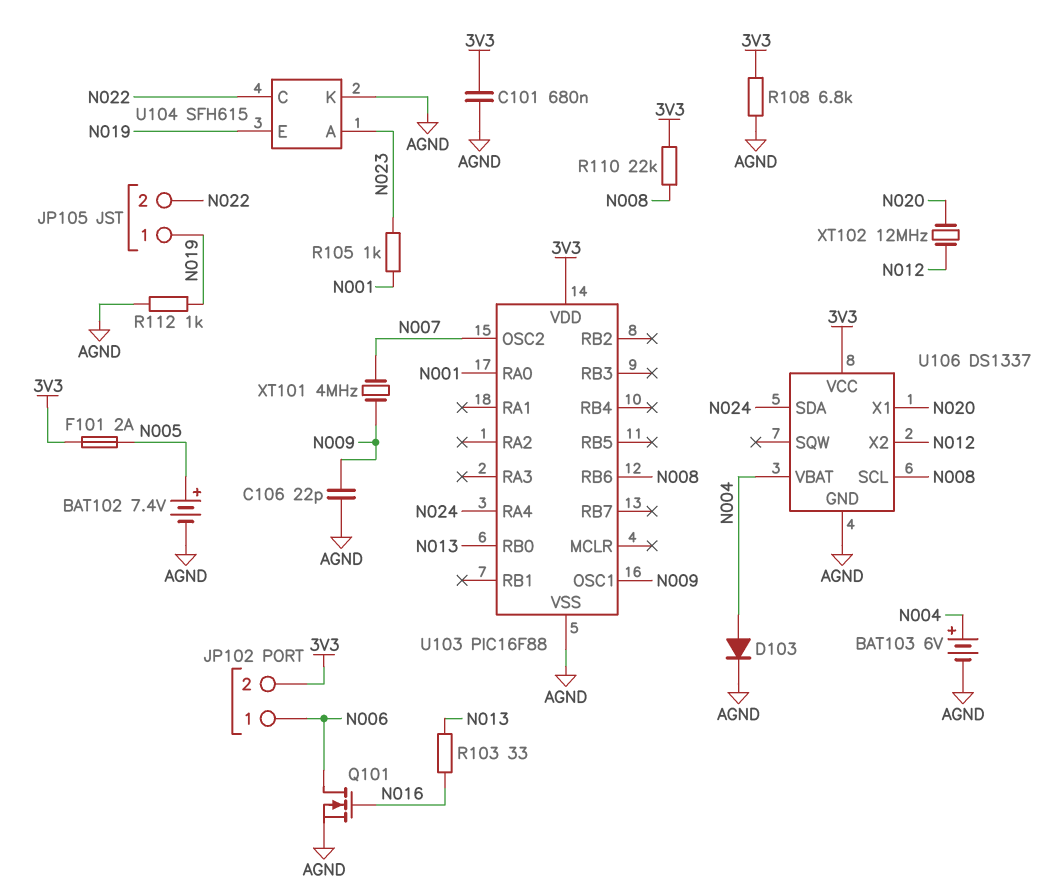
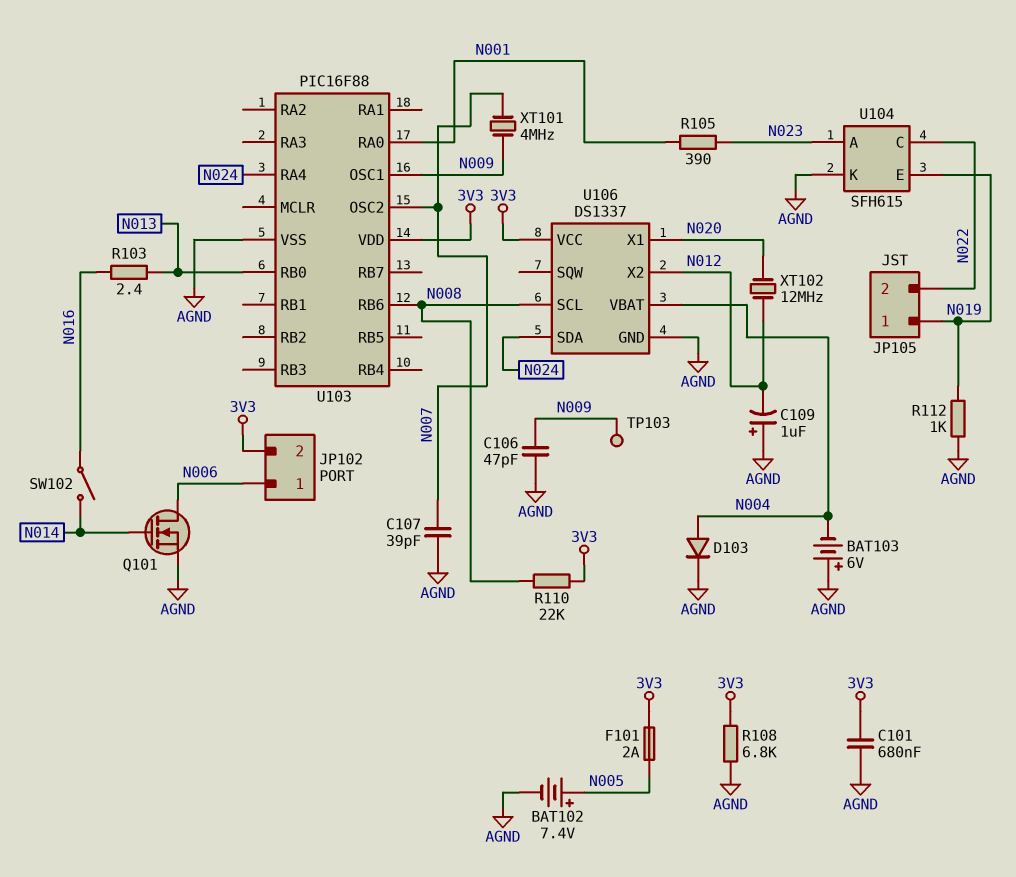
BAT103: 6V (plus N004, minus AGND) -> 6V (plus AGND, minus N004)
C106: 22pF (AGND, N009) -> 47pF (AGND, N009)
C107: none -> 39pF (AGND, N007)
C109: none -> 1uF (plus AGND, minus N012)
Q101: NMOS (G N016, D N006, S AGND) -> NMOS (G N014, D N006, S AGND)
R103: 33 (N013, N016) -> 2.4 (N013, N016)
R105: 1k (N001, N023) -> 390 (N001, N023)
SW102: none -> switch (N014, N016)
TP103: none -> test point (N009)

